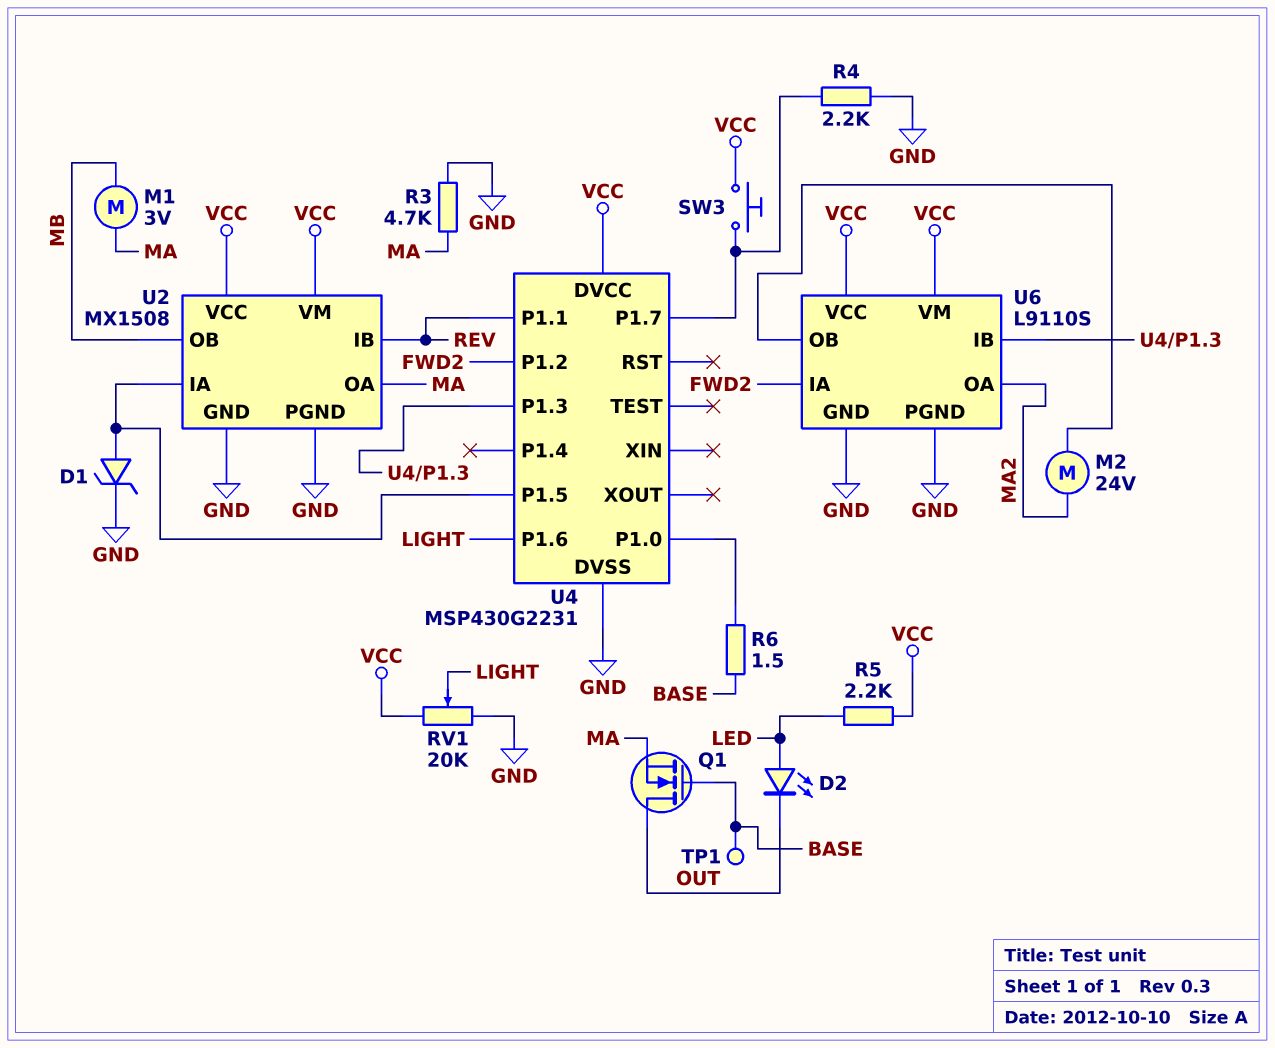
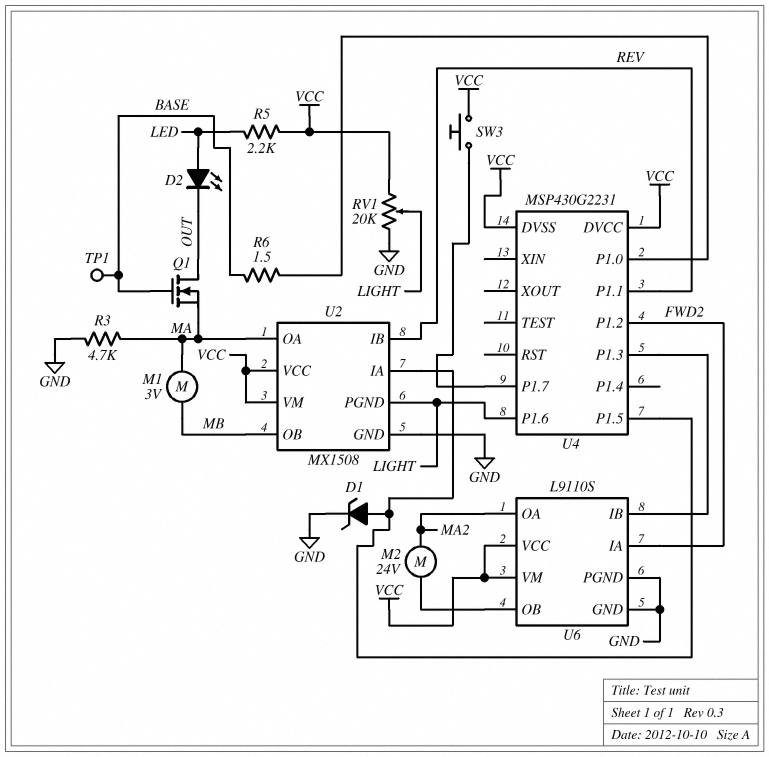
R4: 2.2k (GND, U4/P1.7) -> none
U2 pin PGND: GND -> LIGHT
U4 pin DVSS: GND -> VCC

